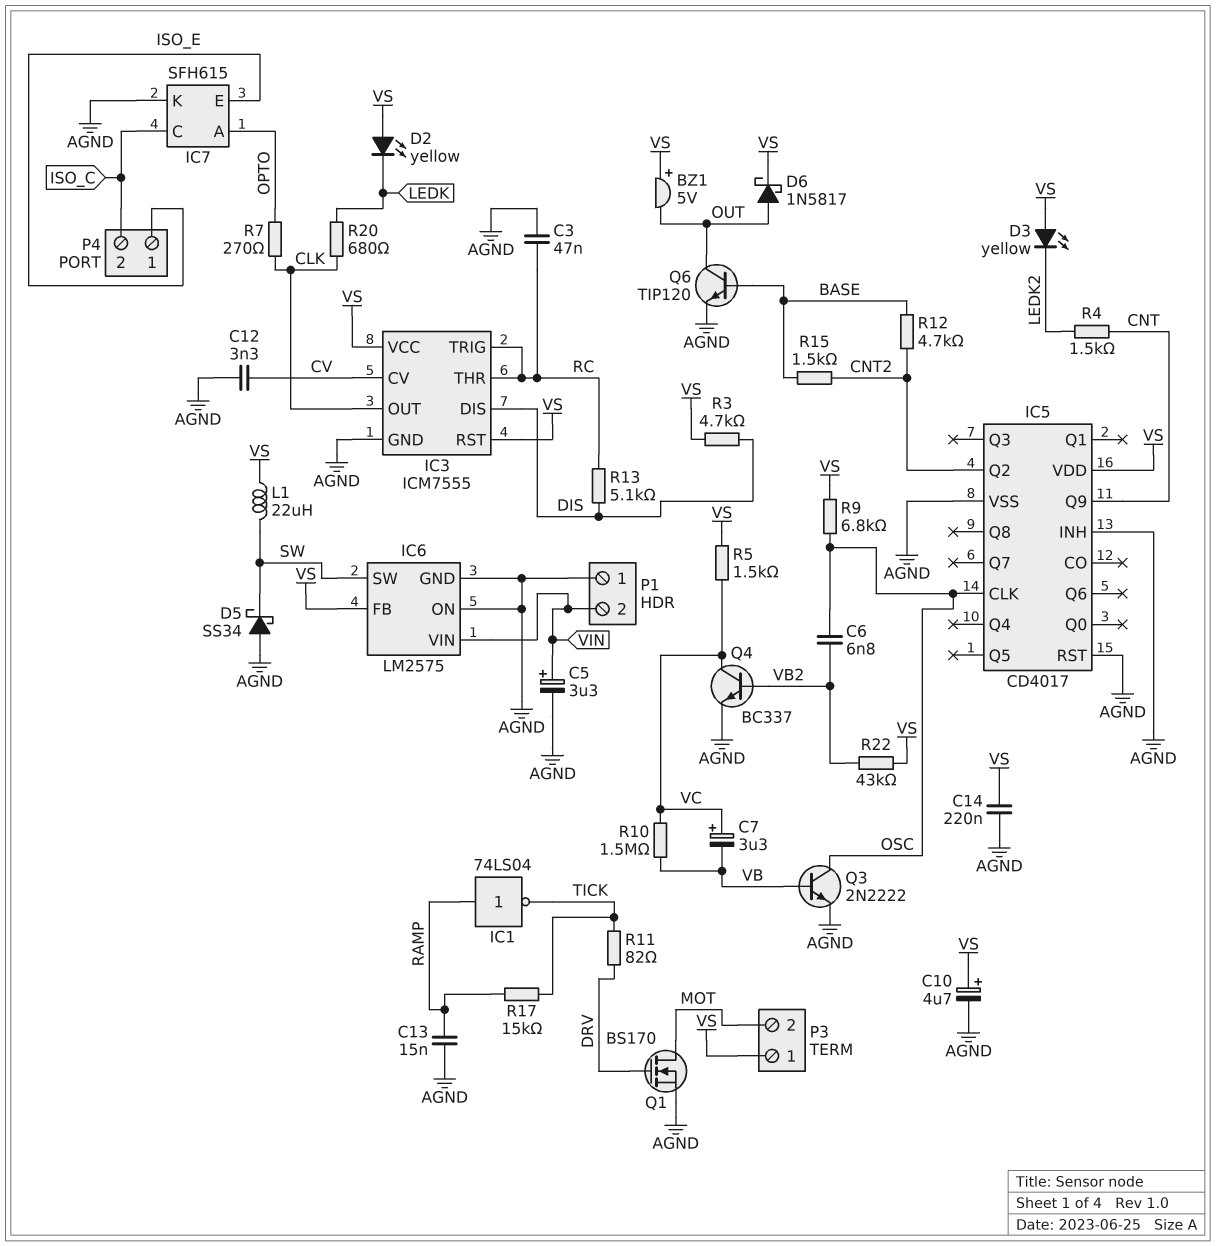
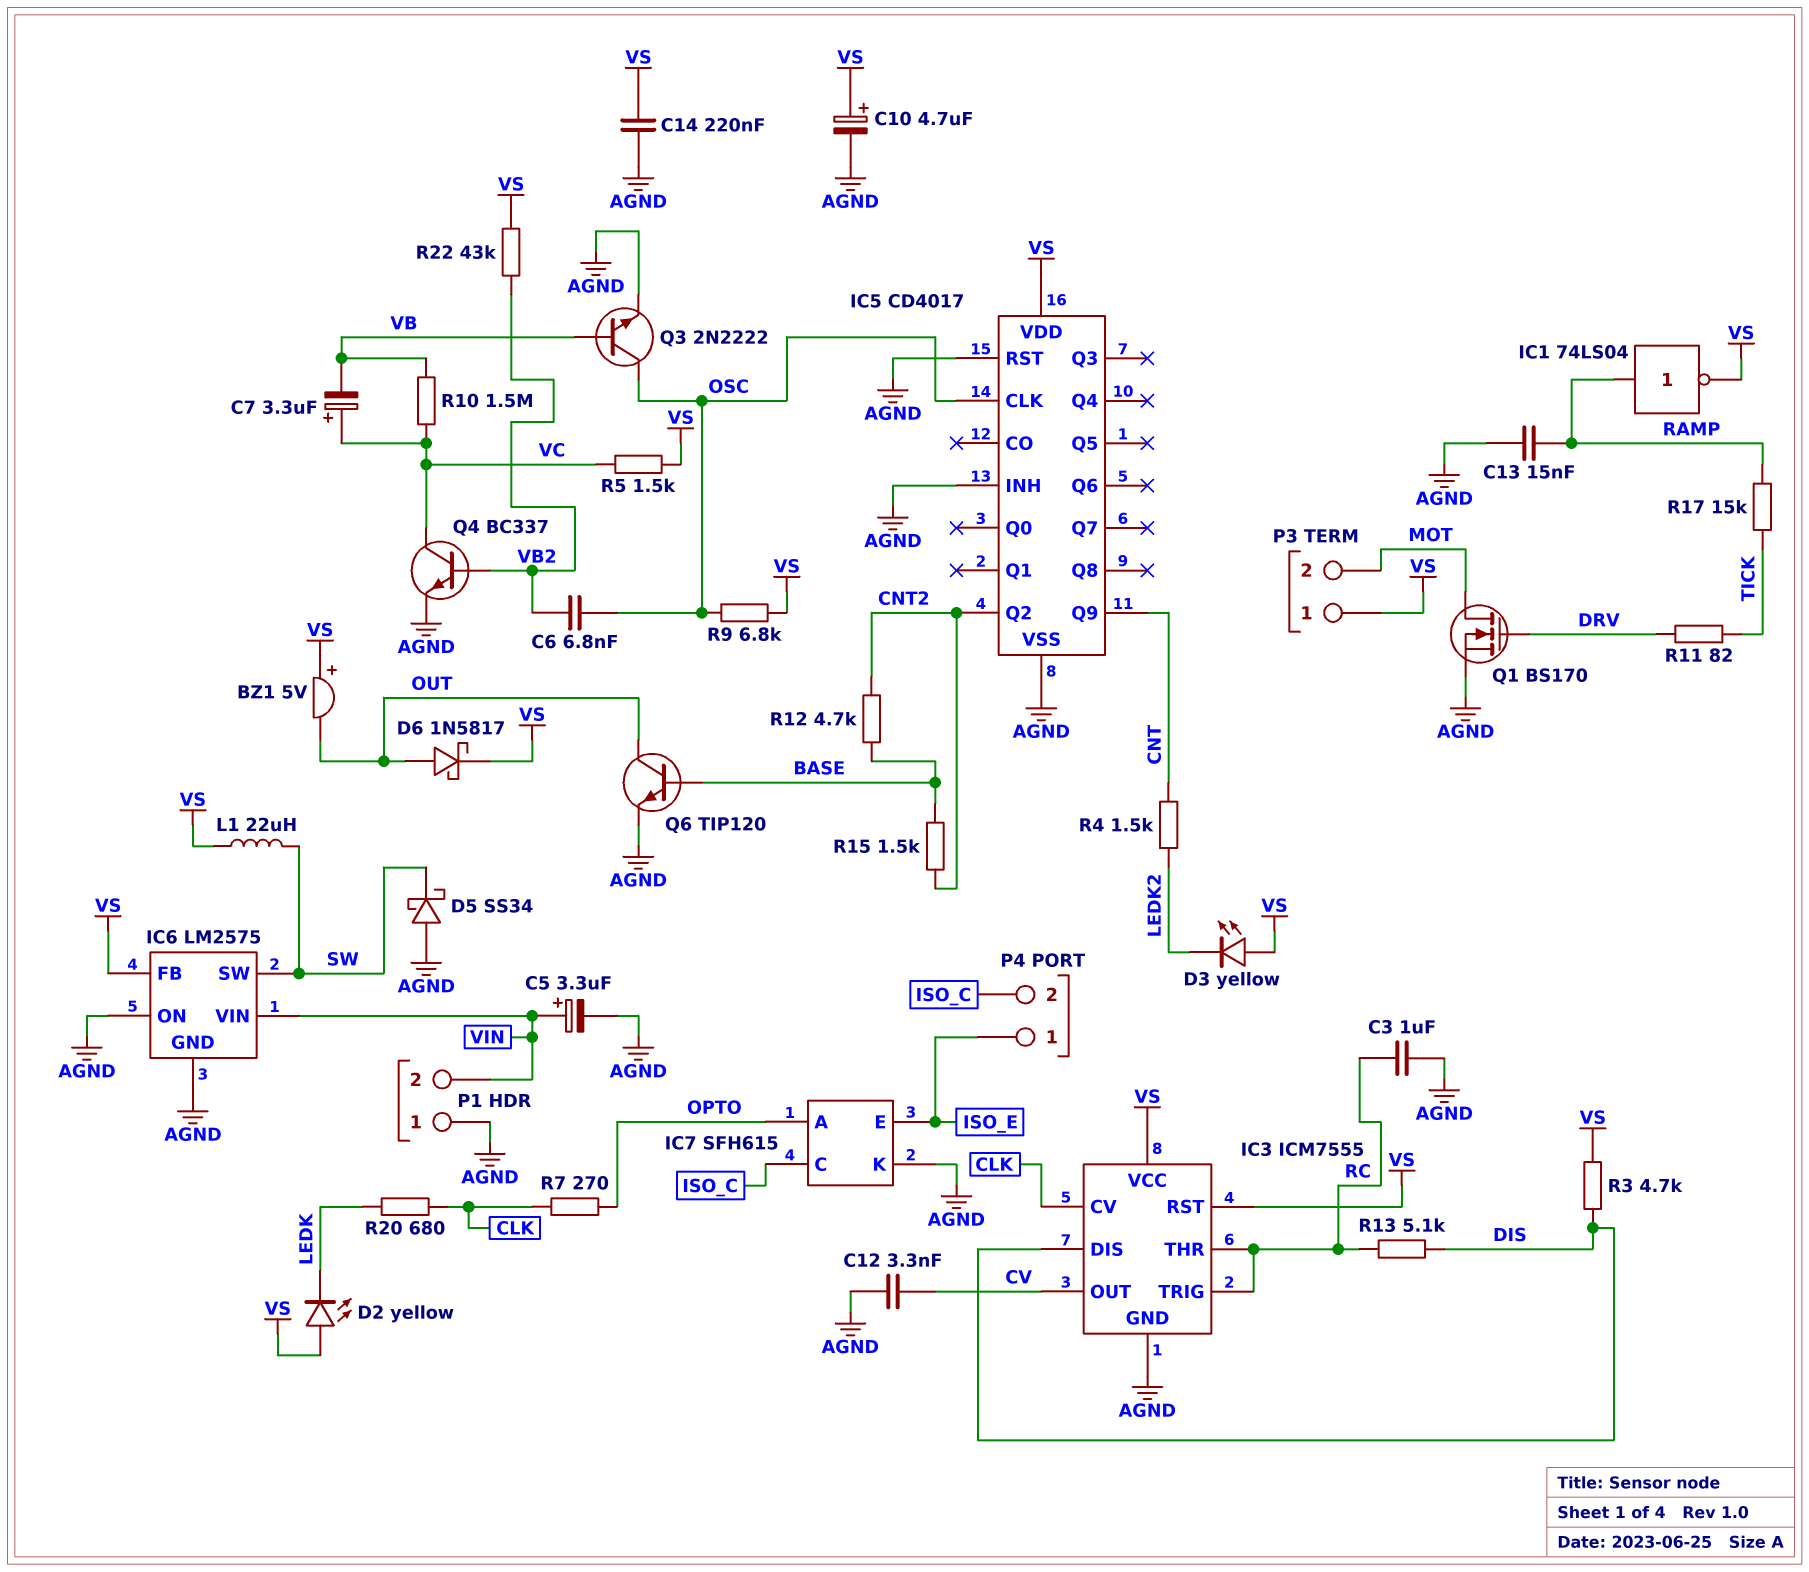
C3: 47nF (AGND, RC) -> 1uF (AGND, RC)
IC1: NOT 74LS04 (in RAMP, out TICK) -> NOT 74LS04 (in RAMP, out VS)
IC3 pin CV: CV -> CLK
IC3 pin OUT: CLK -> CV

